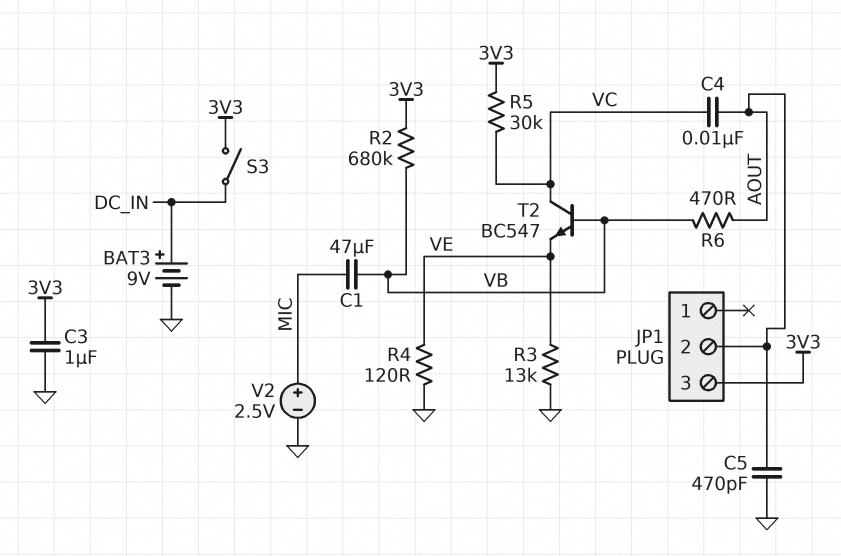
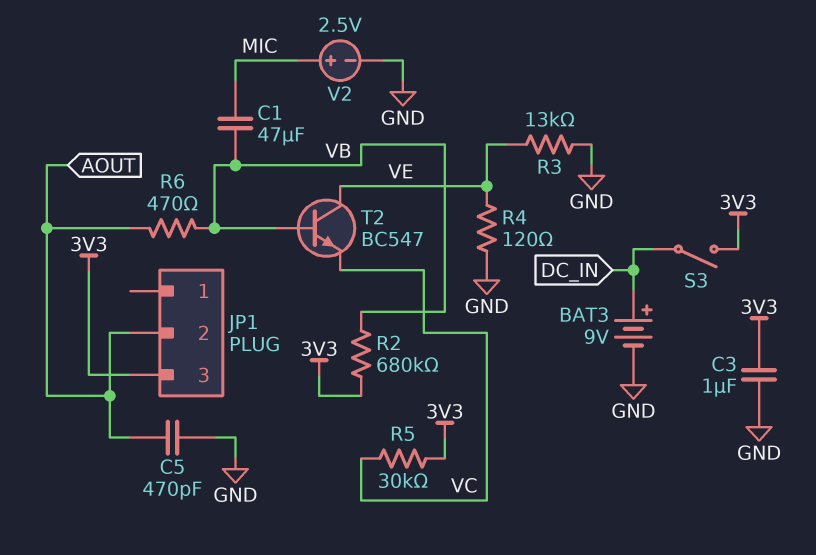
C4: 10nF (AOUT, VC) -> none
T2: NPN BC547 (B VB, C VC, E VE) -> NPN BC547 (B VB, C VE, E VC)

